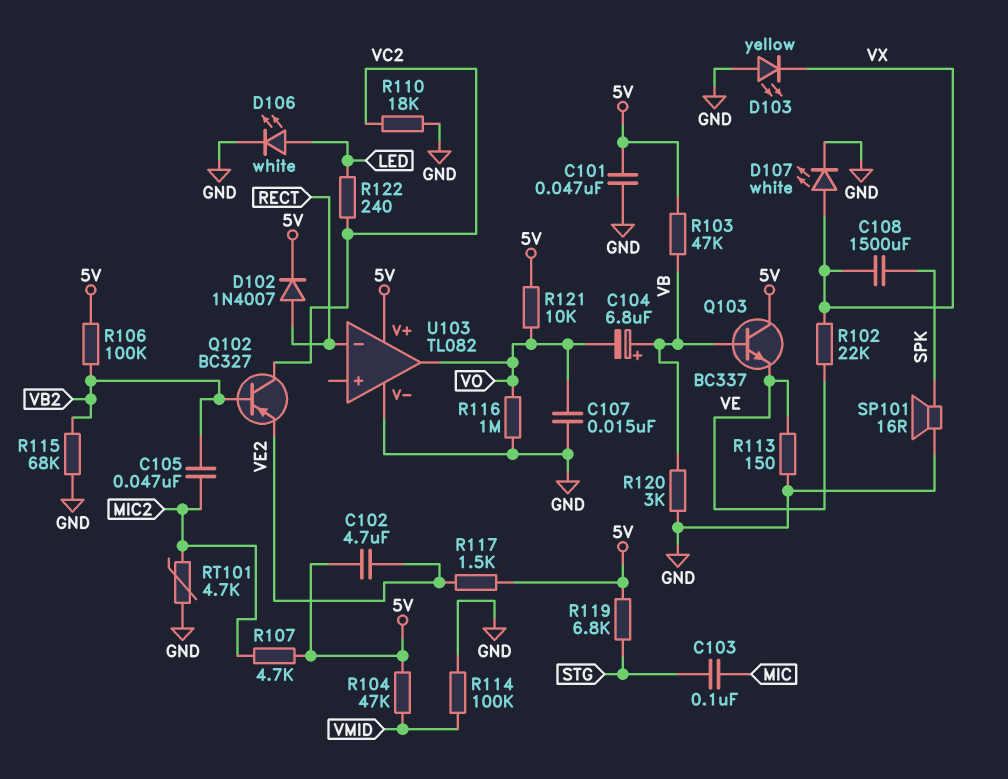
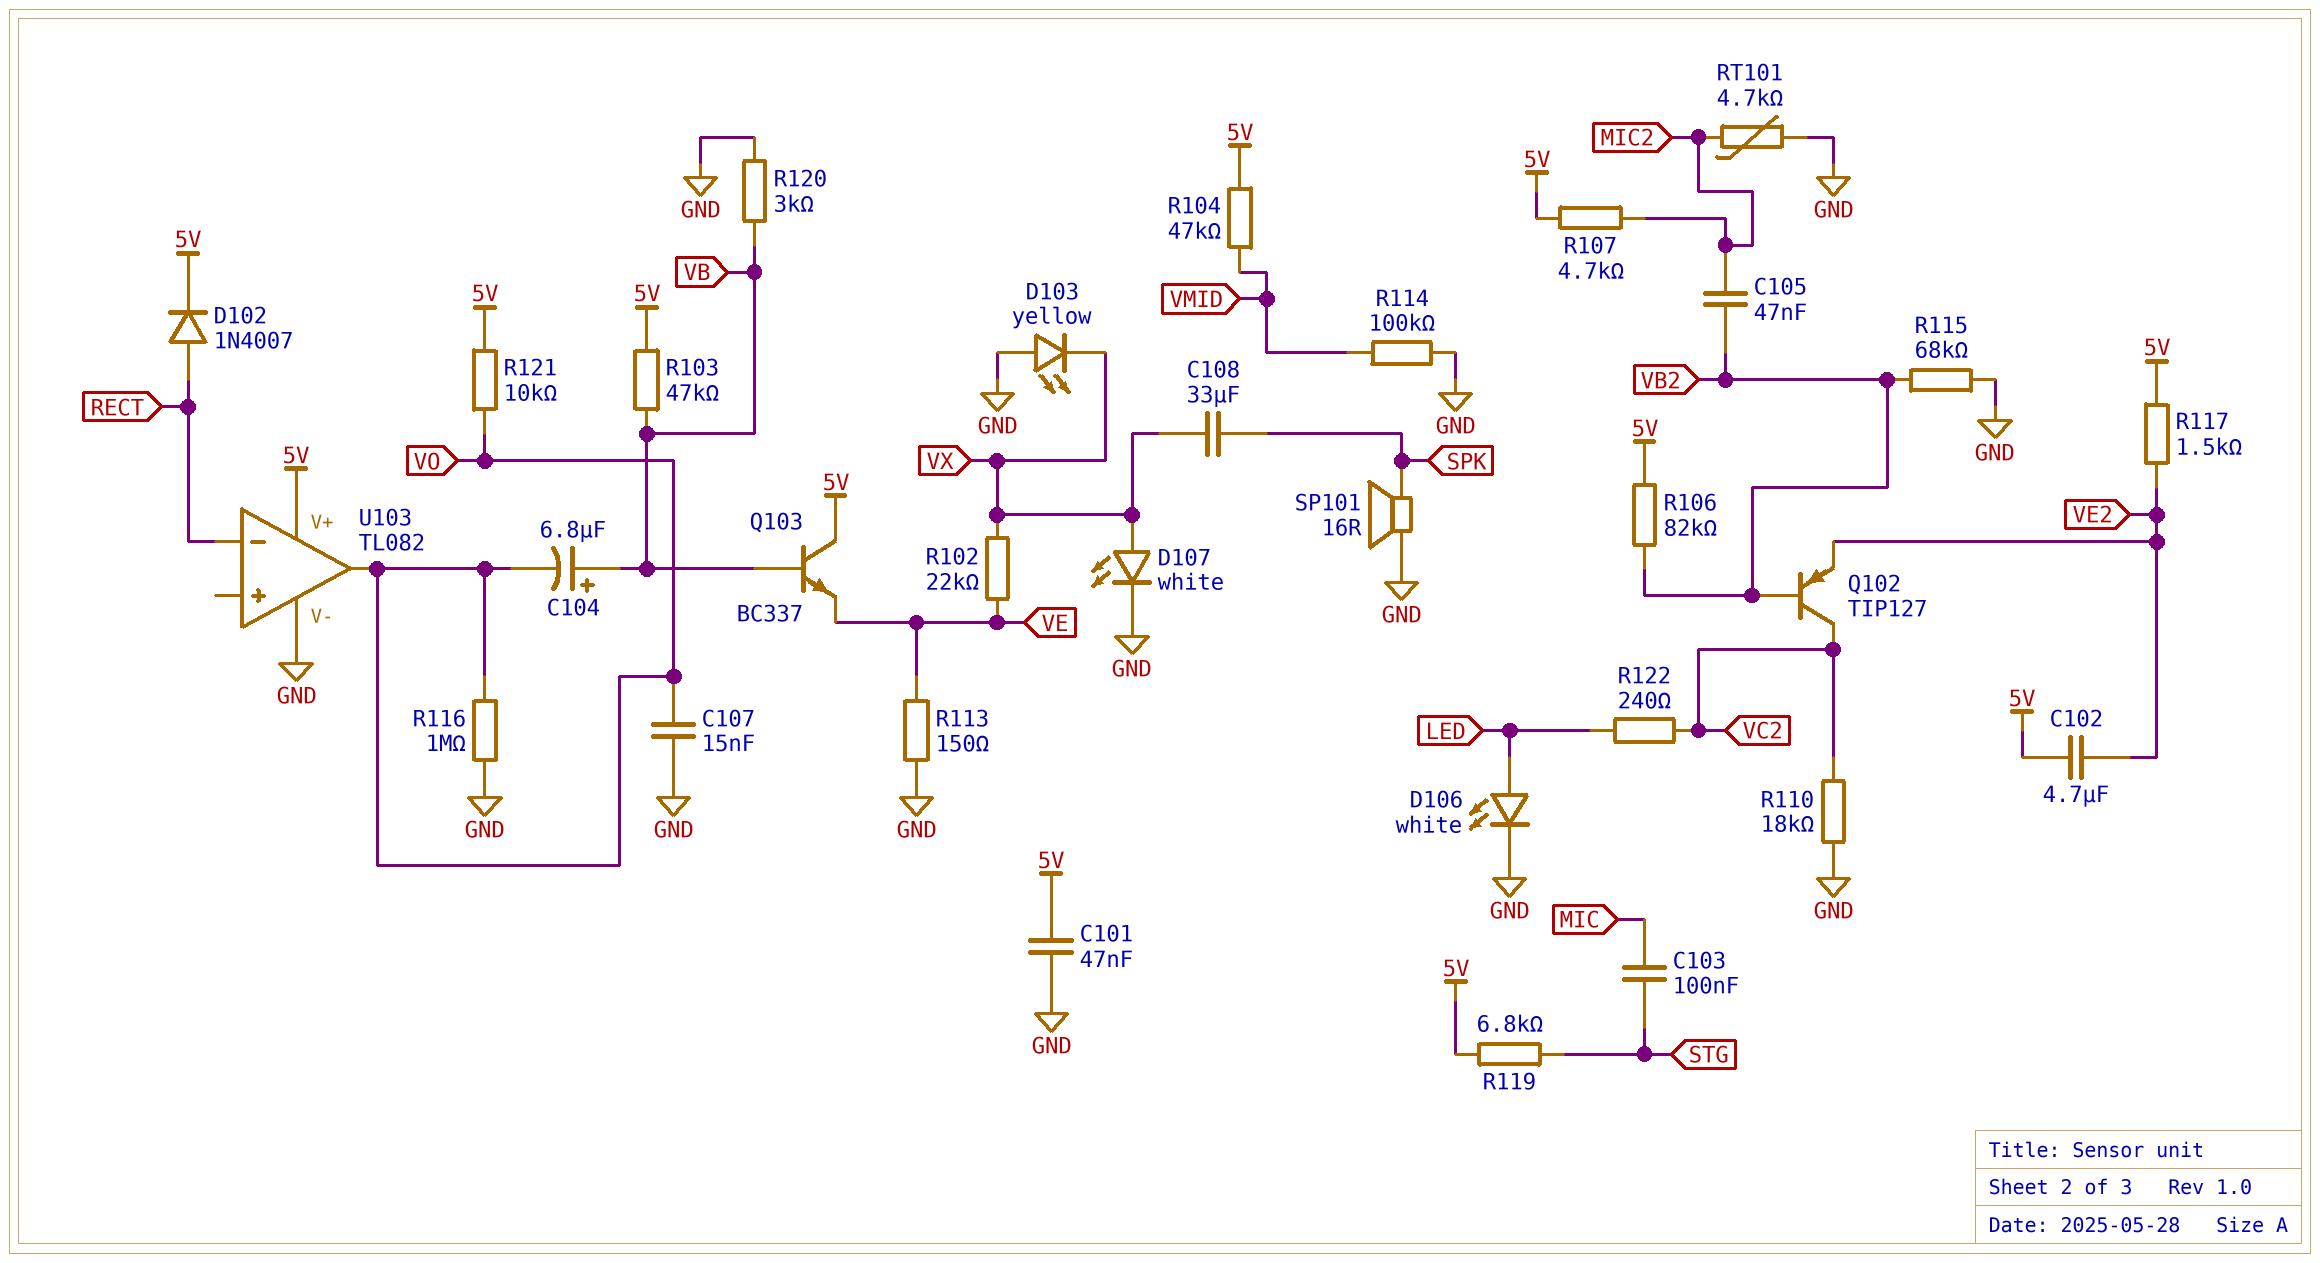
C108: 1500uF (SPK, VX) -> 33uF (SPK, VX)
Q102: PNP BC327 (B VB2, C VC2, E VE2) -> PNP TIP127 (B VB2, C VC2, E VE2)
R106: 100k (5V, VB2) -> 82k (5V, VB2)

